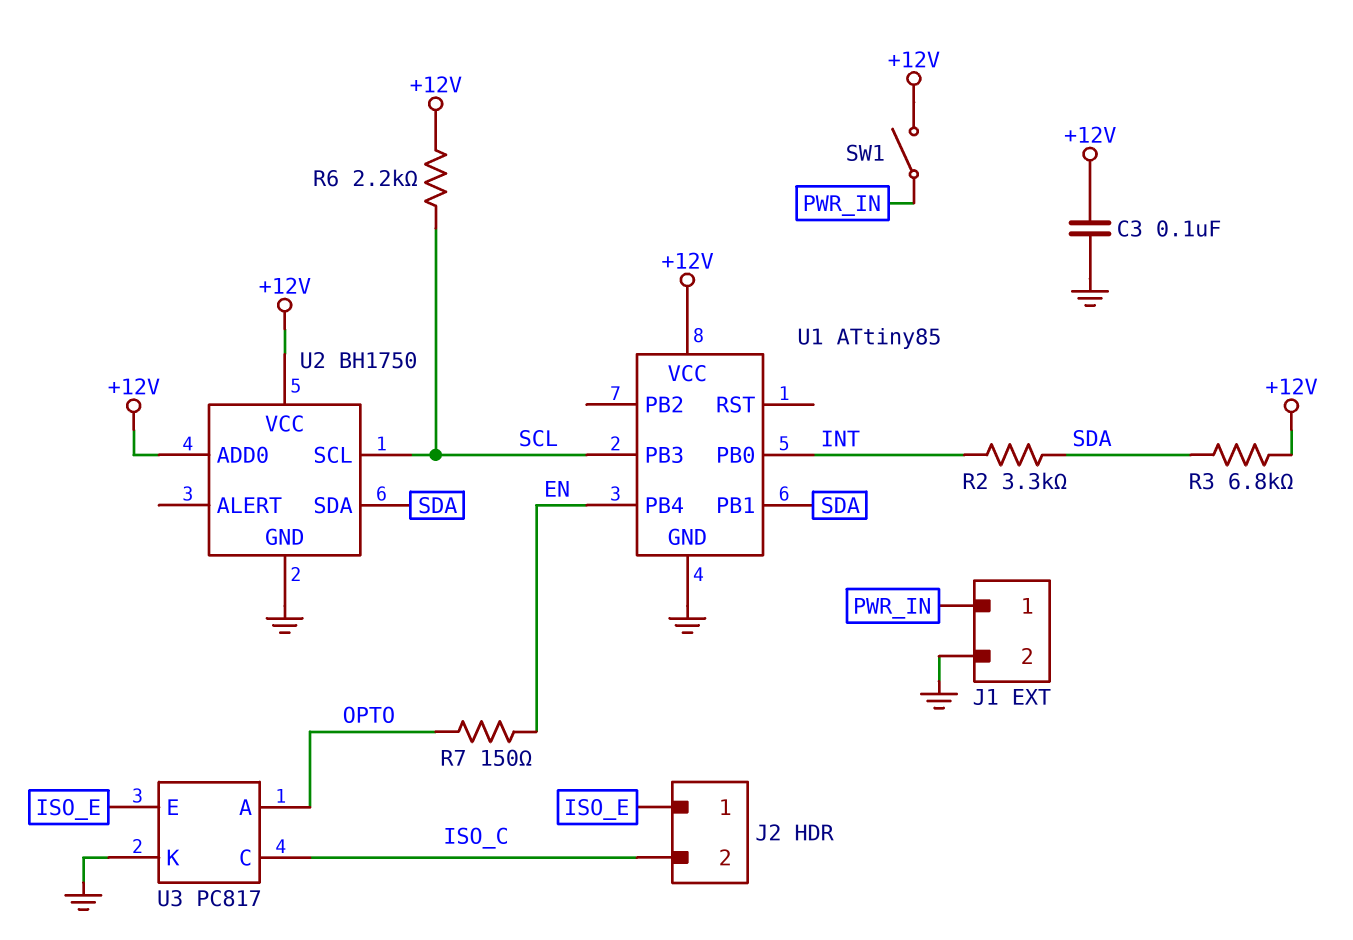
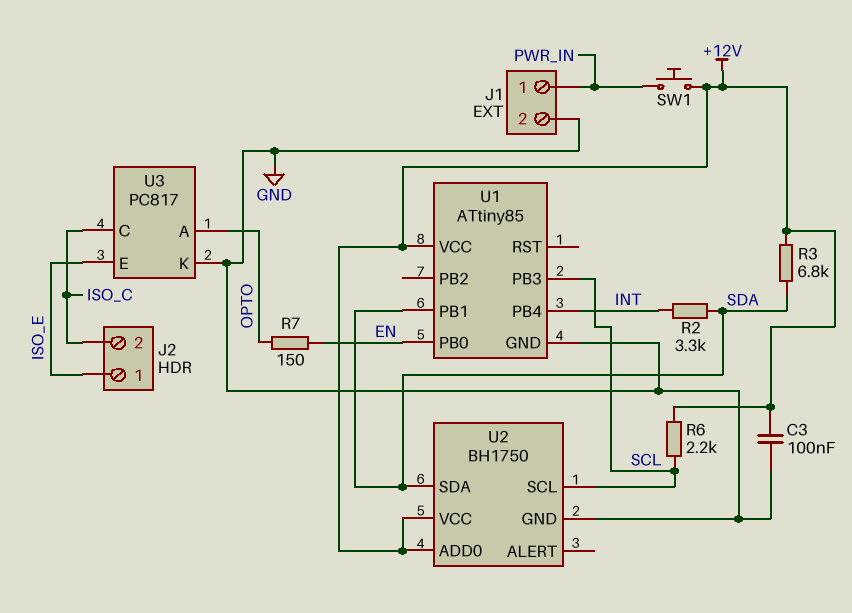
SW1: switch (+12V, PWR_IN) -> button (+12V, PWR_IN)
U1 pin PB0: INT -> EN
U1 pin PB4: EN -> INT

